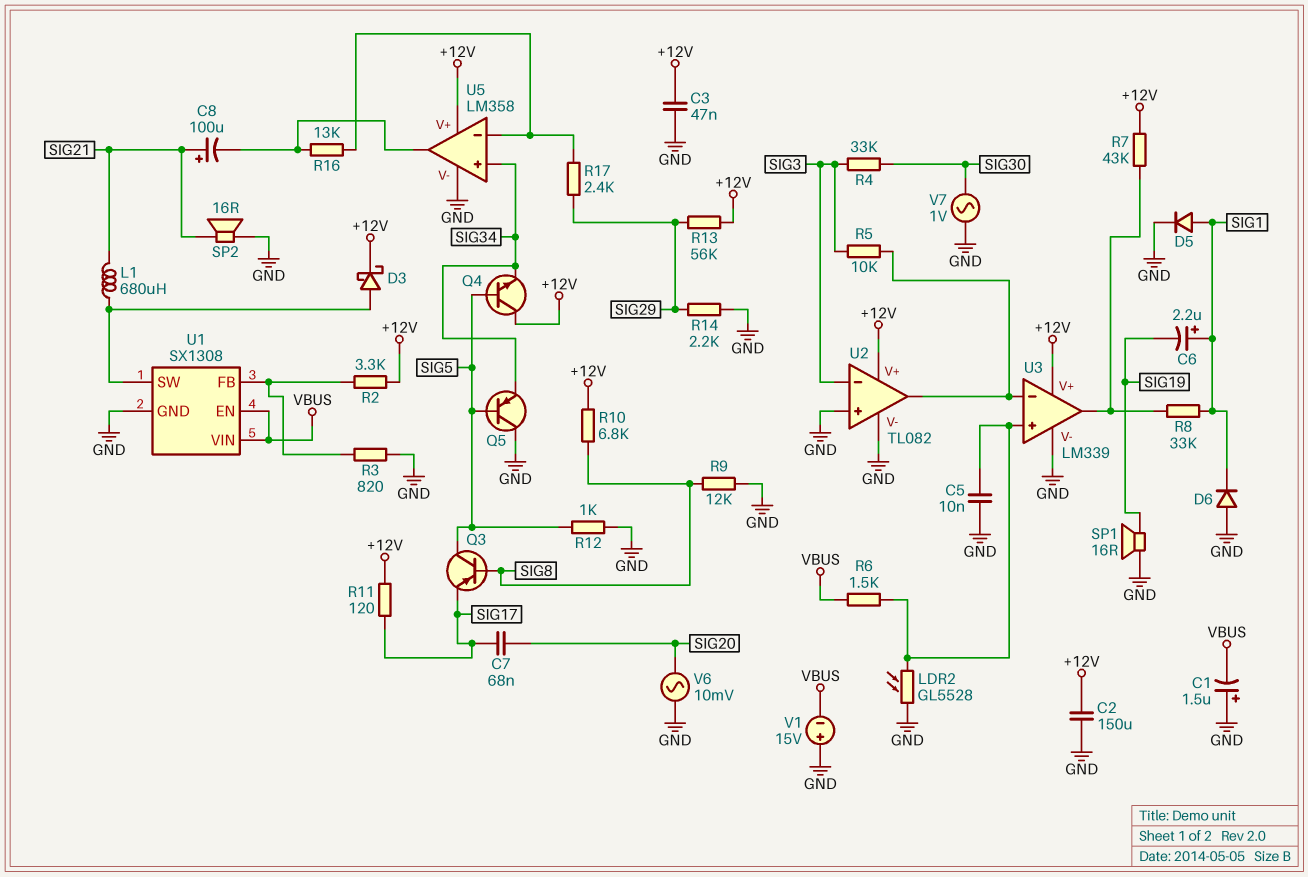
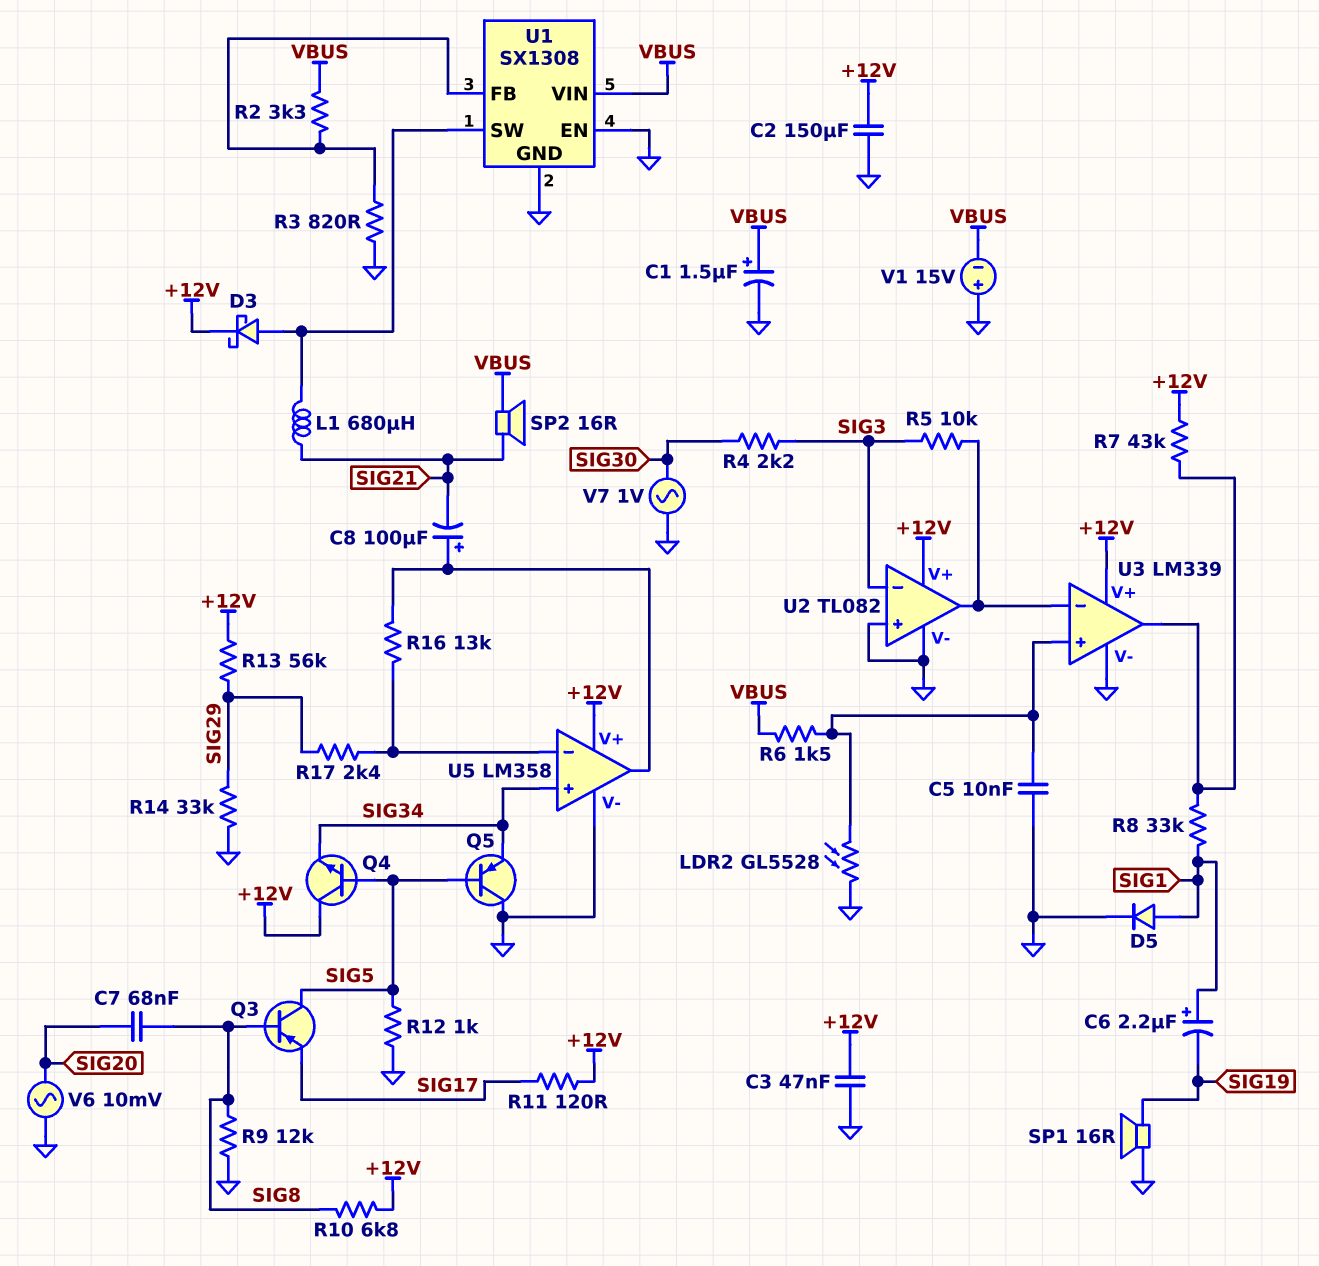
C1: 1.5uF (plus GND, minus VBUS) -> 1.5uF (plus VBUS, minus GND)
C7: 68nF (SIG17, SIG20) -> 68nF (SIG8, SIG20)
C8: 100uF (plus SIG21, minus U5/out) -> 100uF (plus U5/out, minus SIG21)
D6: diode (A GND, K SIG1) -> none
R2: 3.3k (+12V, U1/FB) -> 3.3k (U1/FB, VBUS)
R4: 33k (SIG3, SIG30) -> 2.2k (SIG3, SIG30)
R14: 2.2k (GND, SIG29) -> 33k (GND, SIG29)
SP2: speaker 16R (GND, SIG21) -> speaker 16R (SIG21, VBUS)
U1 pin EN: VBUS -> GND

